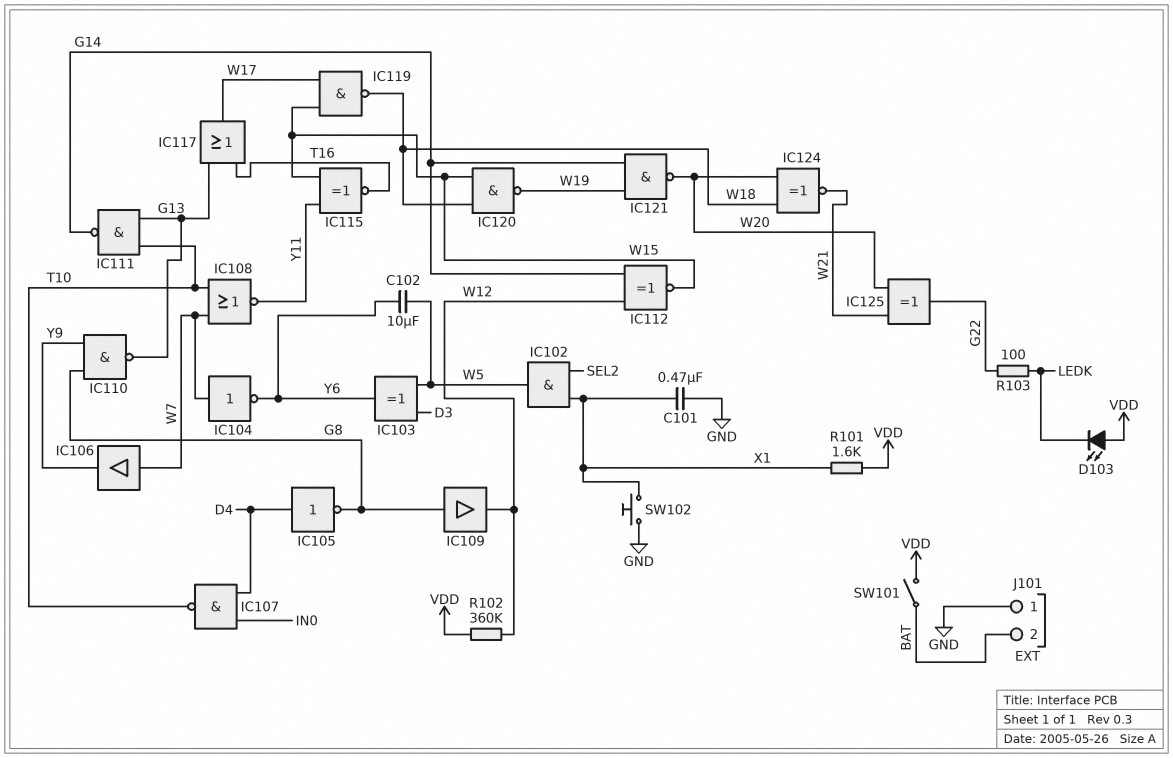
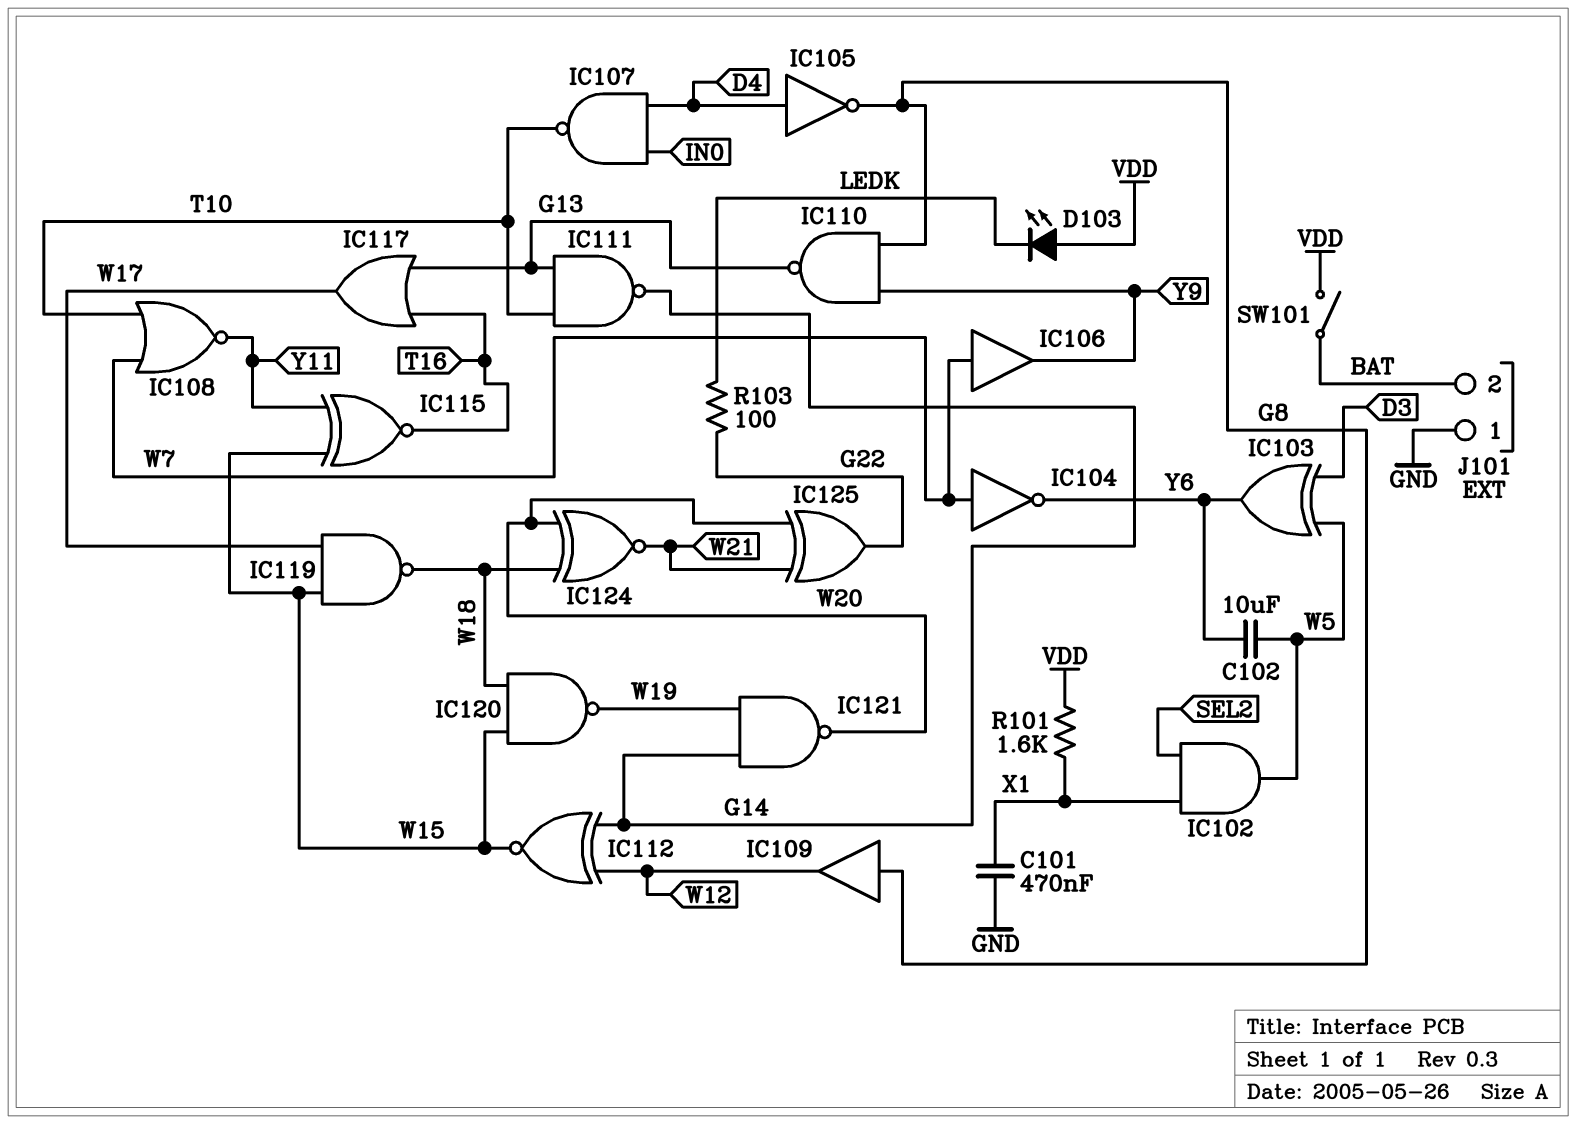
R102: 360k (VDD, W12) -> none
SW102: button (GND, X1) -> none

